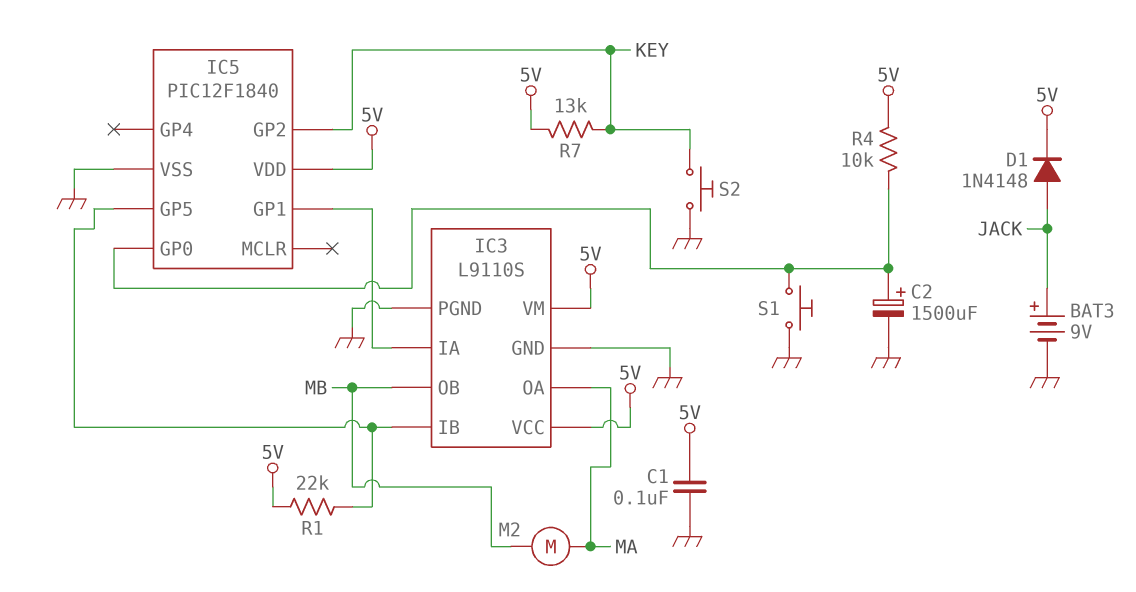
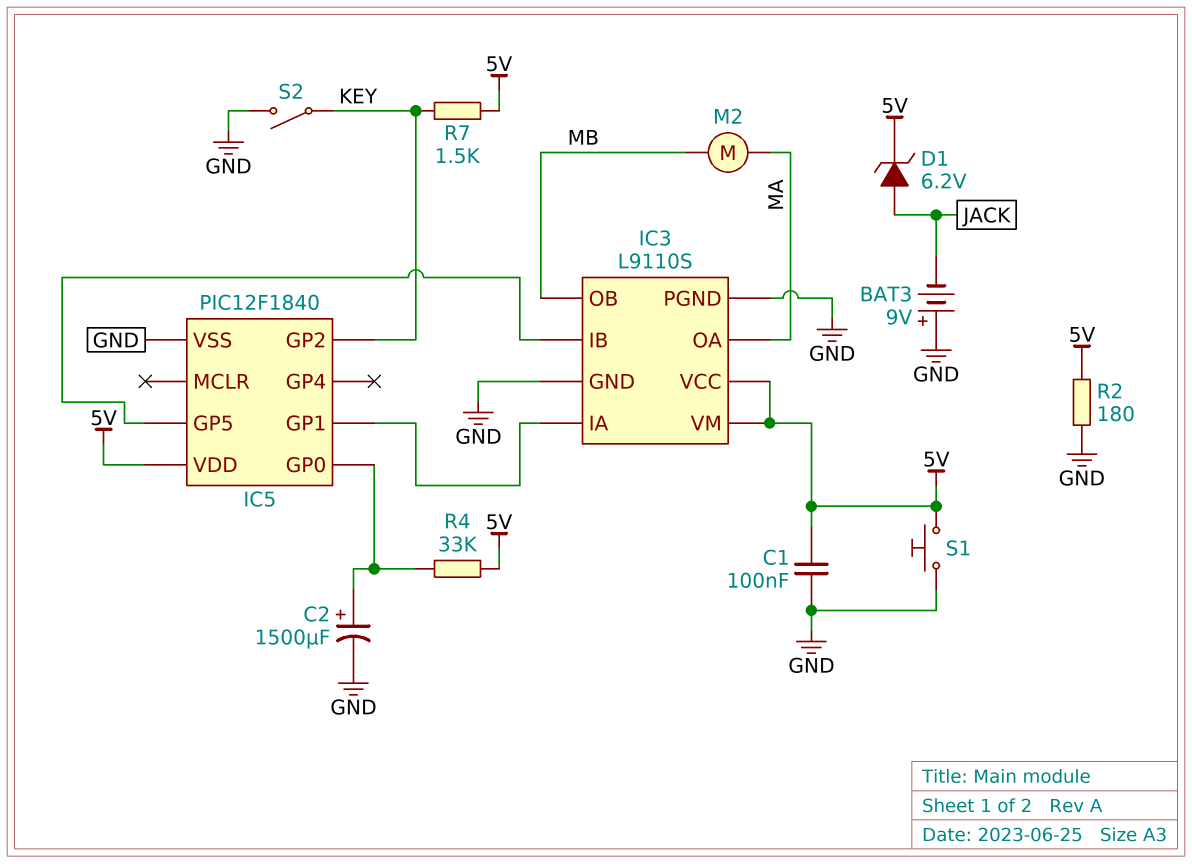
BAT3: 9V (plus JACK, minus GND) -> 9V (plus GND, minus JACK)
D1: diode 1N4148 (A JACK, K 5V) -> zener 6.2V (A JACK, K 5V)
R1: 22k (5V, IC3/IB) -> none
R2: none -> 180 (5V, GND)
R4: 10k (5V, IC5/GP0) -> 33k (5V, IC5/GP0)
R7: 13k (5V, KEY) -> 1.5k (5V, KEY)
S1: button (GND, IC5/GP0) -> button (5V, GND)
S2: button (GND, KEY) -> switch (GND, KEY)

